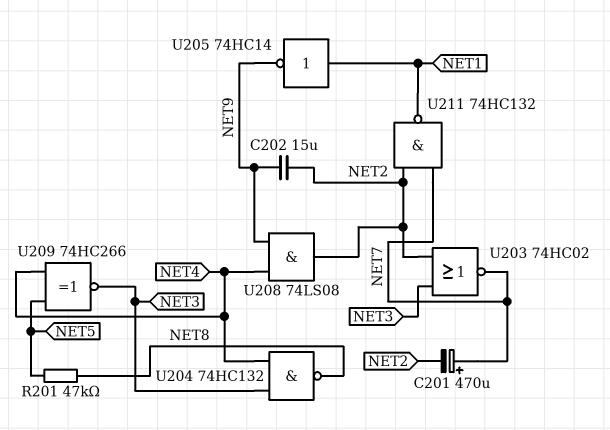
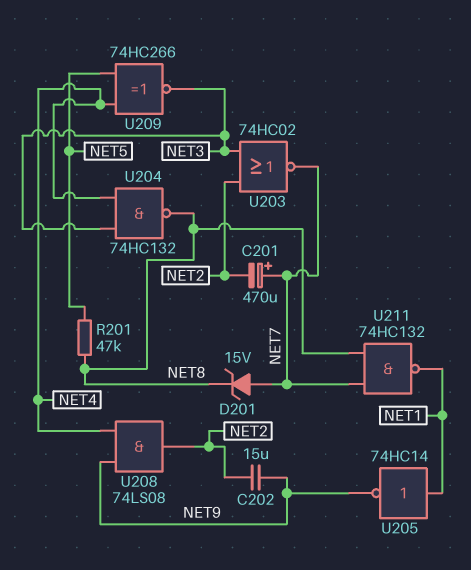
D201: none -> zener 15V (A NET7, K NET8)
U211: NAND 74HC132 (in NET2, in NET7, out NET1) -> NAND 74HC132 (in NET7, in NET8, out NET1)

